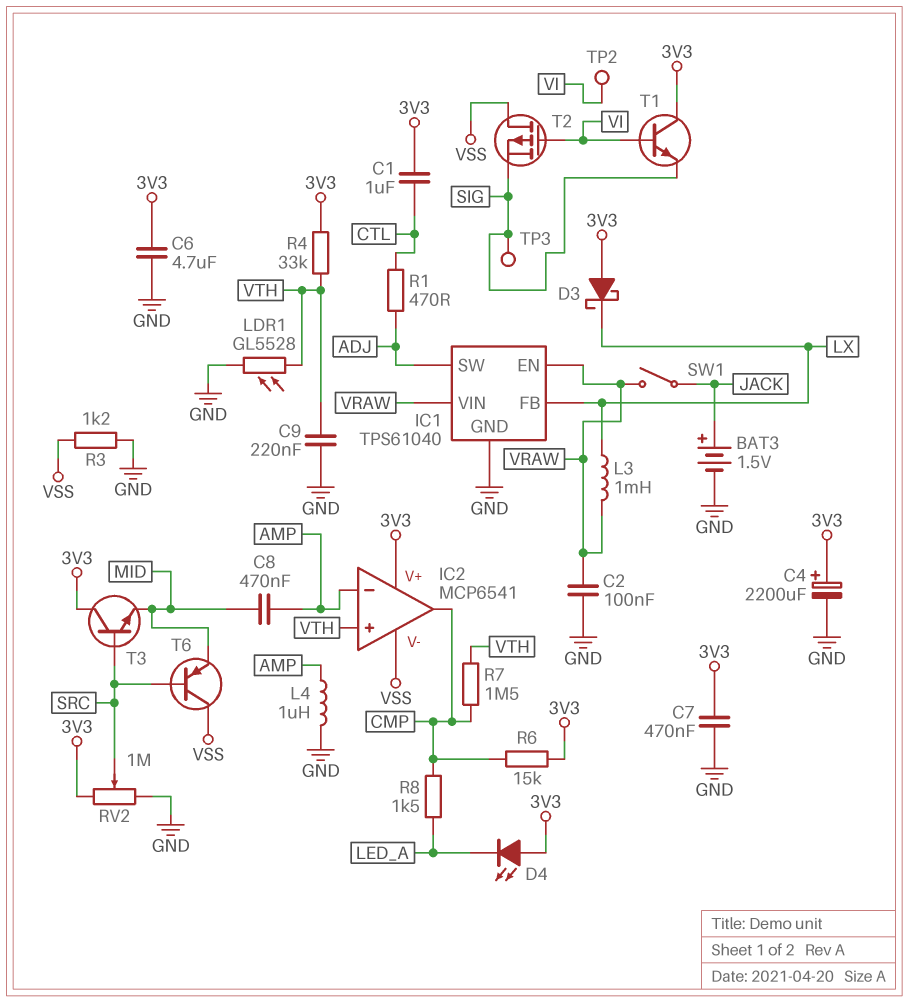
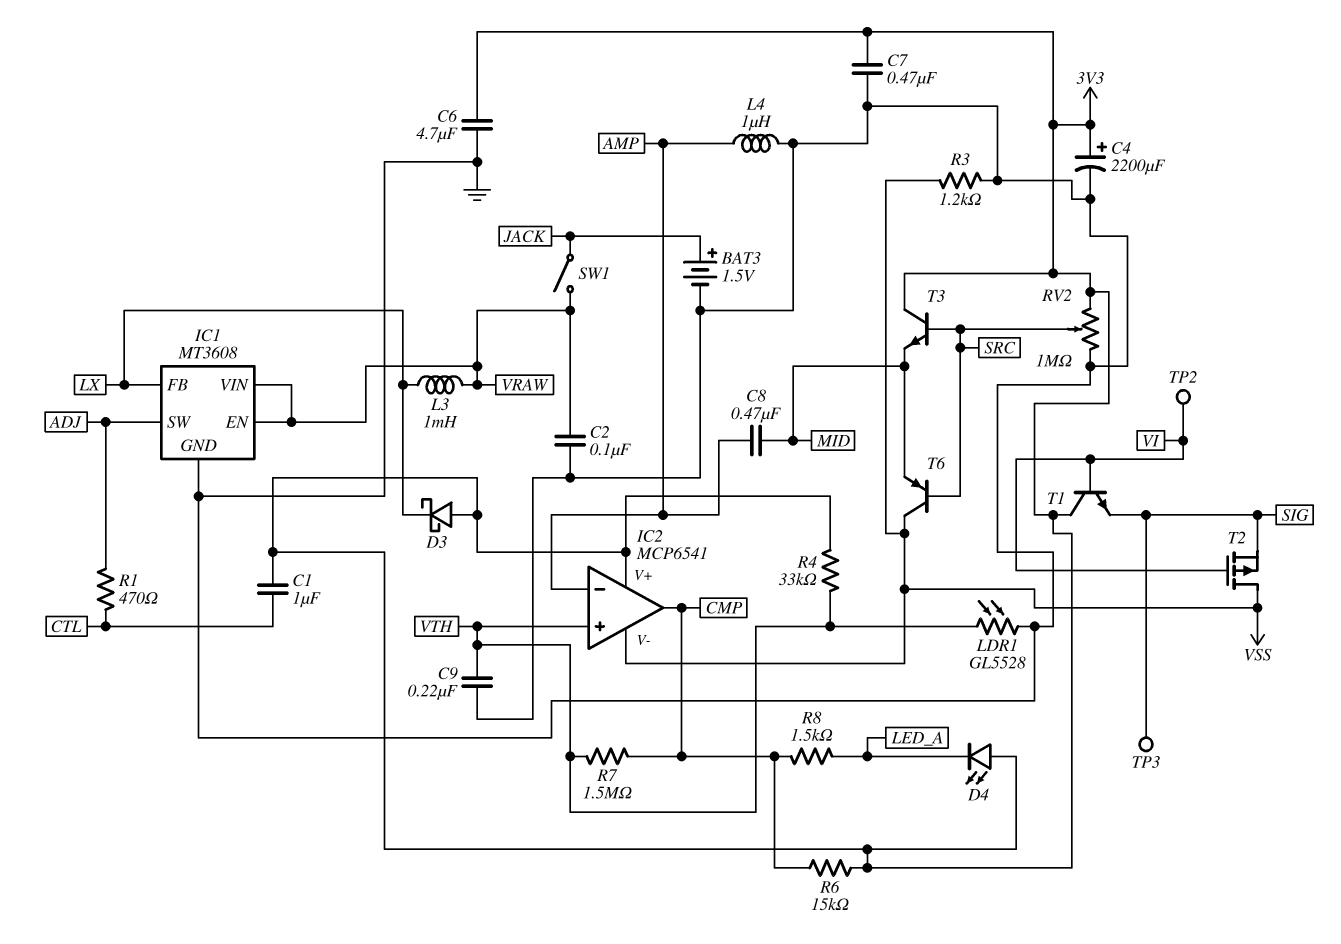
IC1: TPS61040 -> MT3608

